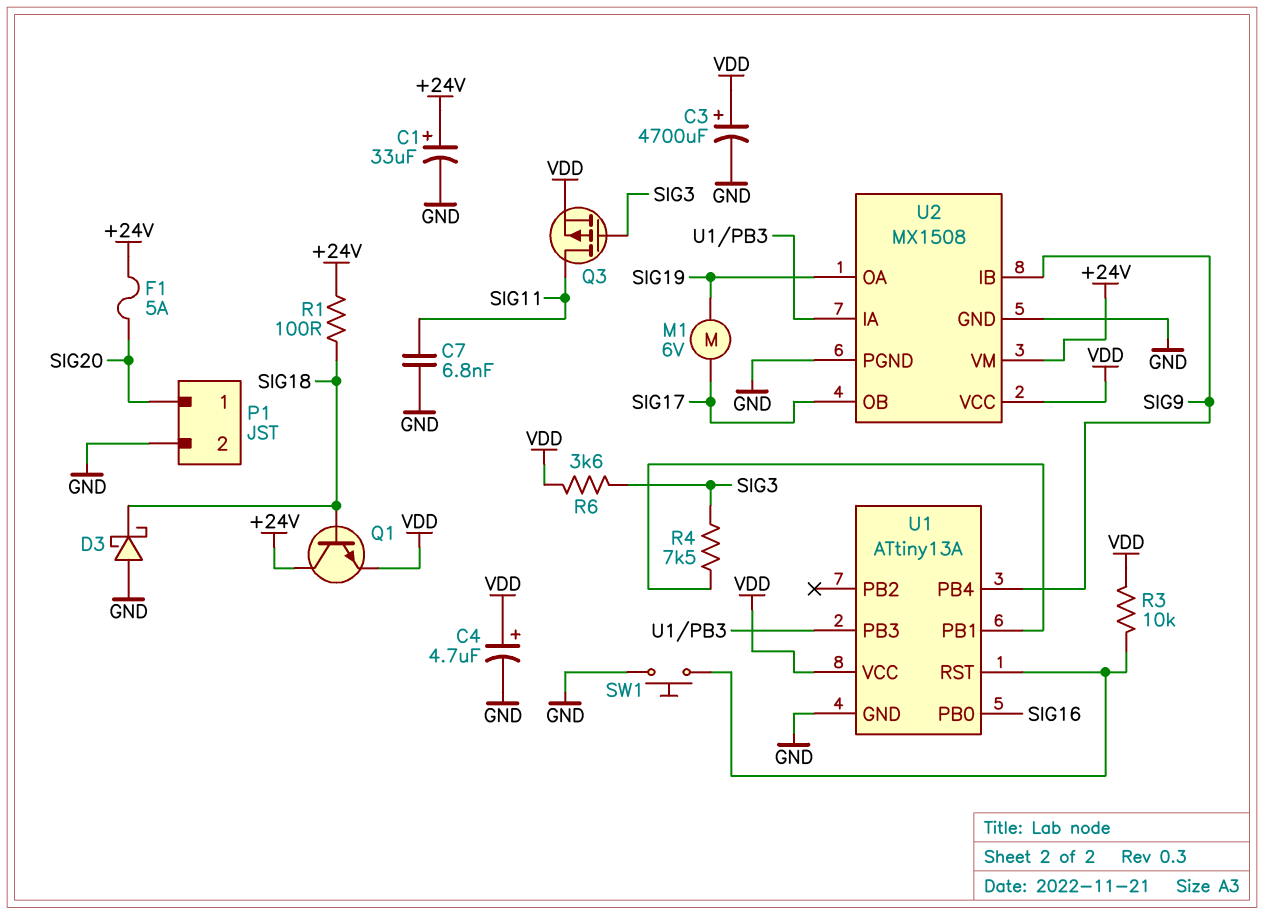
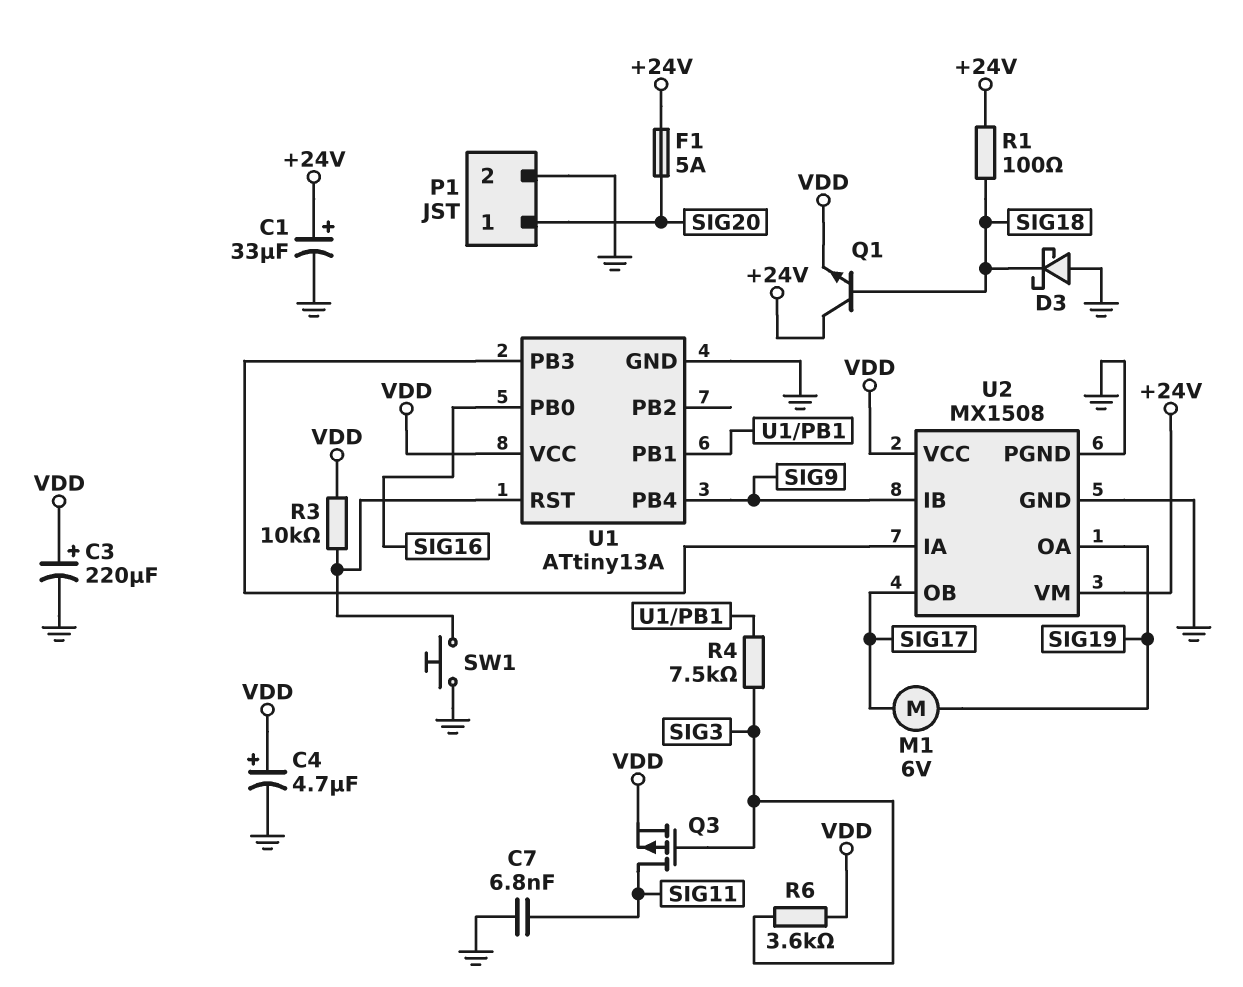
C3: 4700uF (plus VDD, minus GND) -> 220uF (plus VDD, minus GND)

